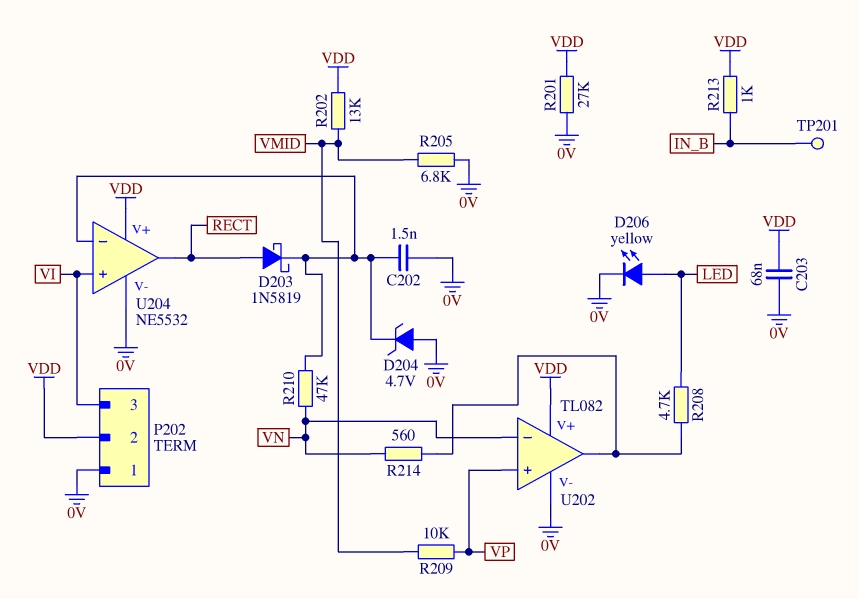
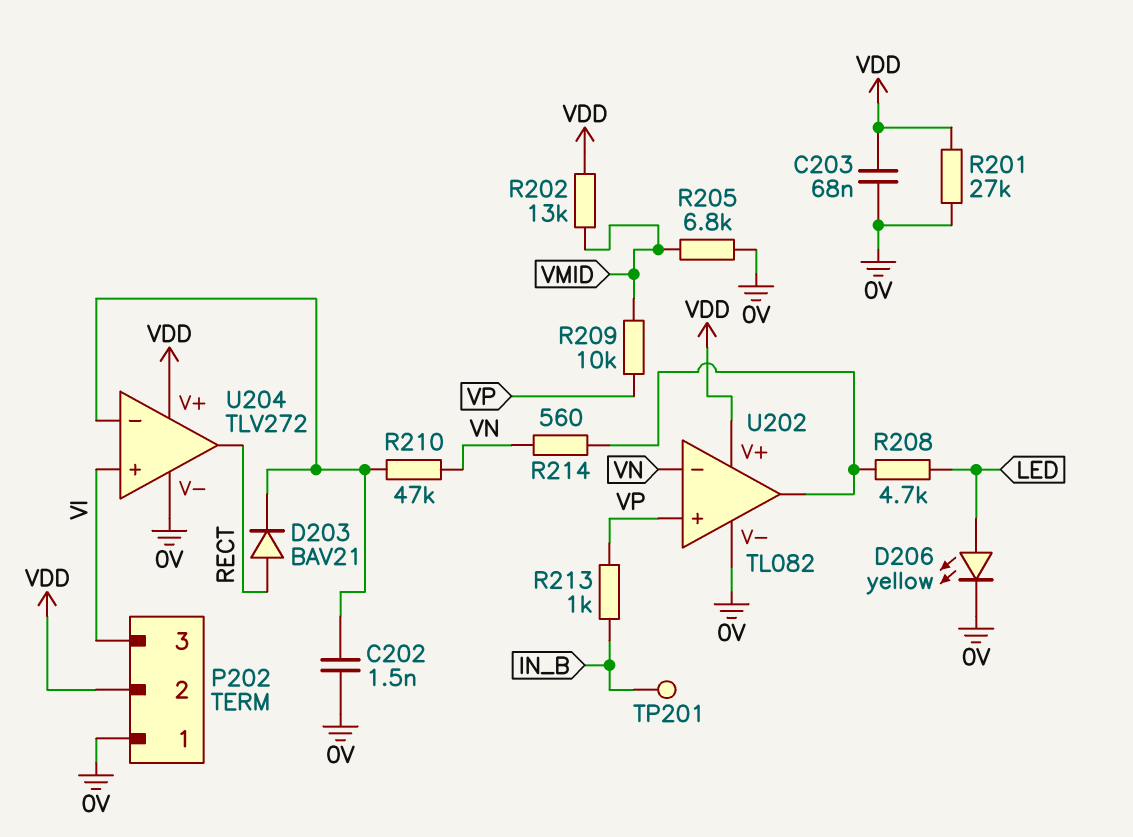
D203: schottky 1N5819 (A RECT, K U204/in-) -> diode BAV21 (A RECT, K U204/in-)
D204: zener 4.7V (A 0V, K U204/in-) -> none
R213: 1k (IN_B, VDD) -> 1k (IN_B, VP)
U204: NE5532 -> TLV272

